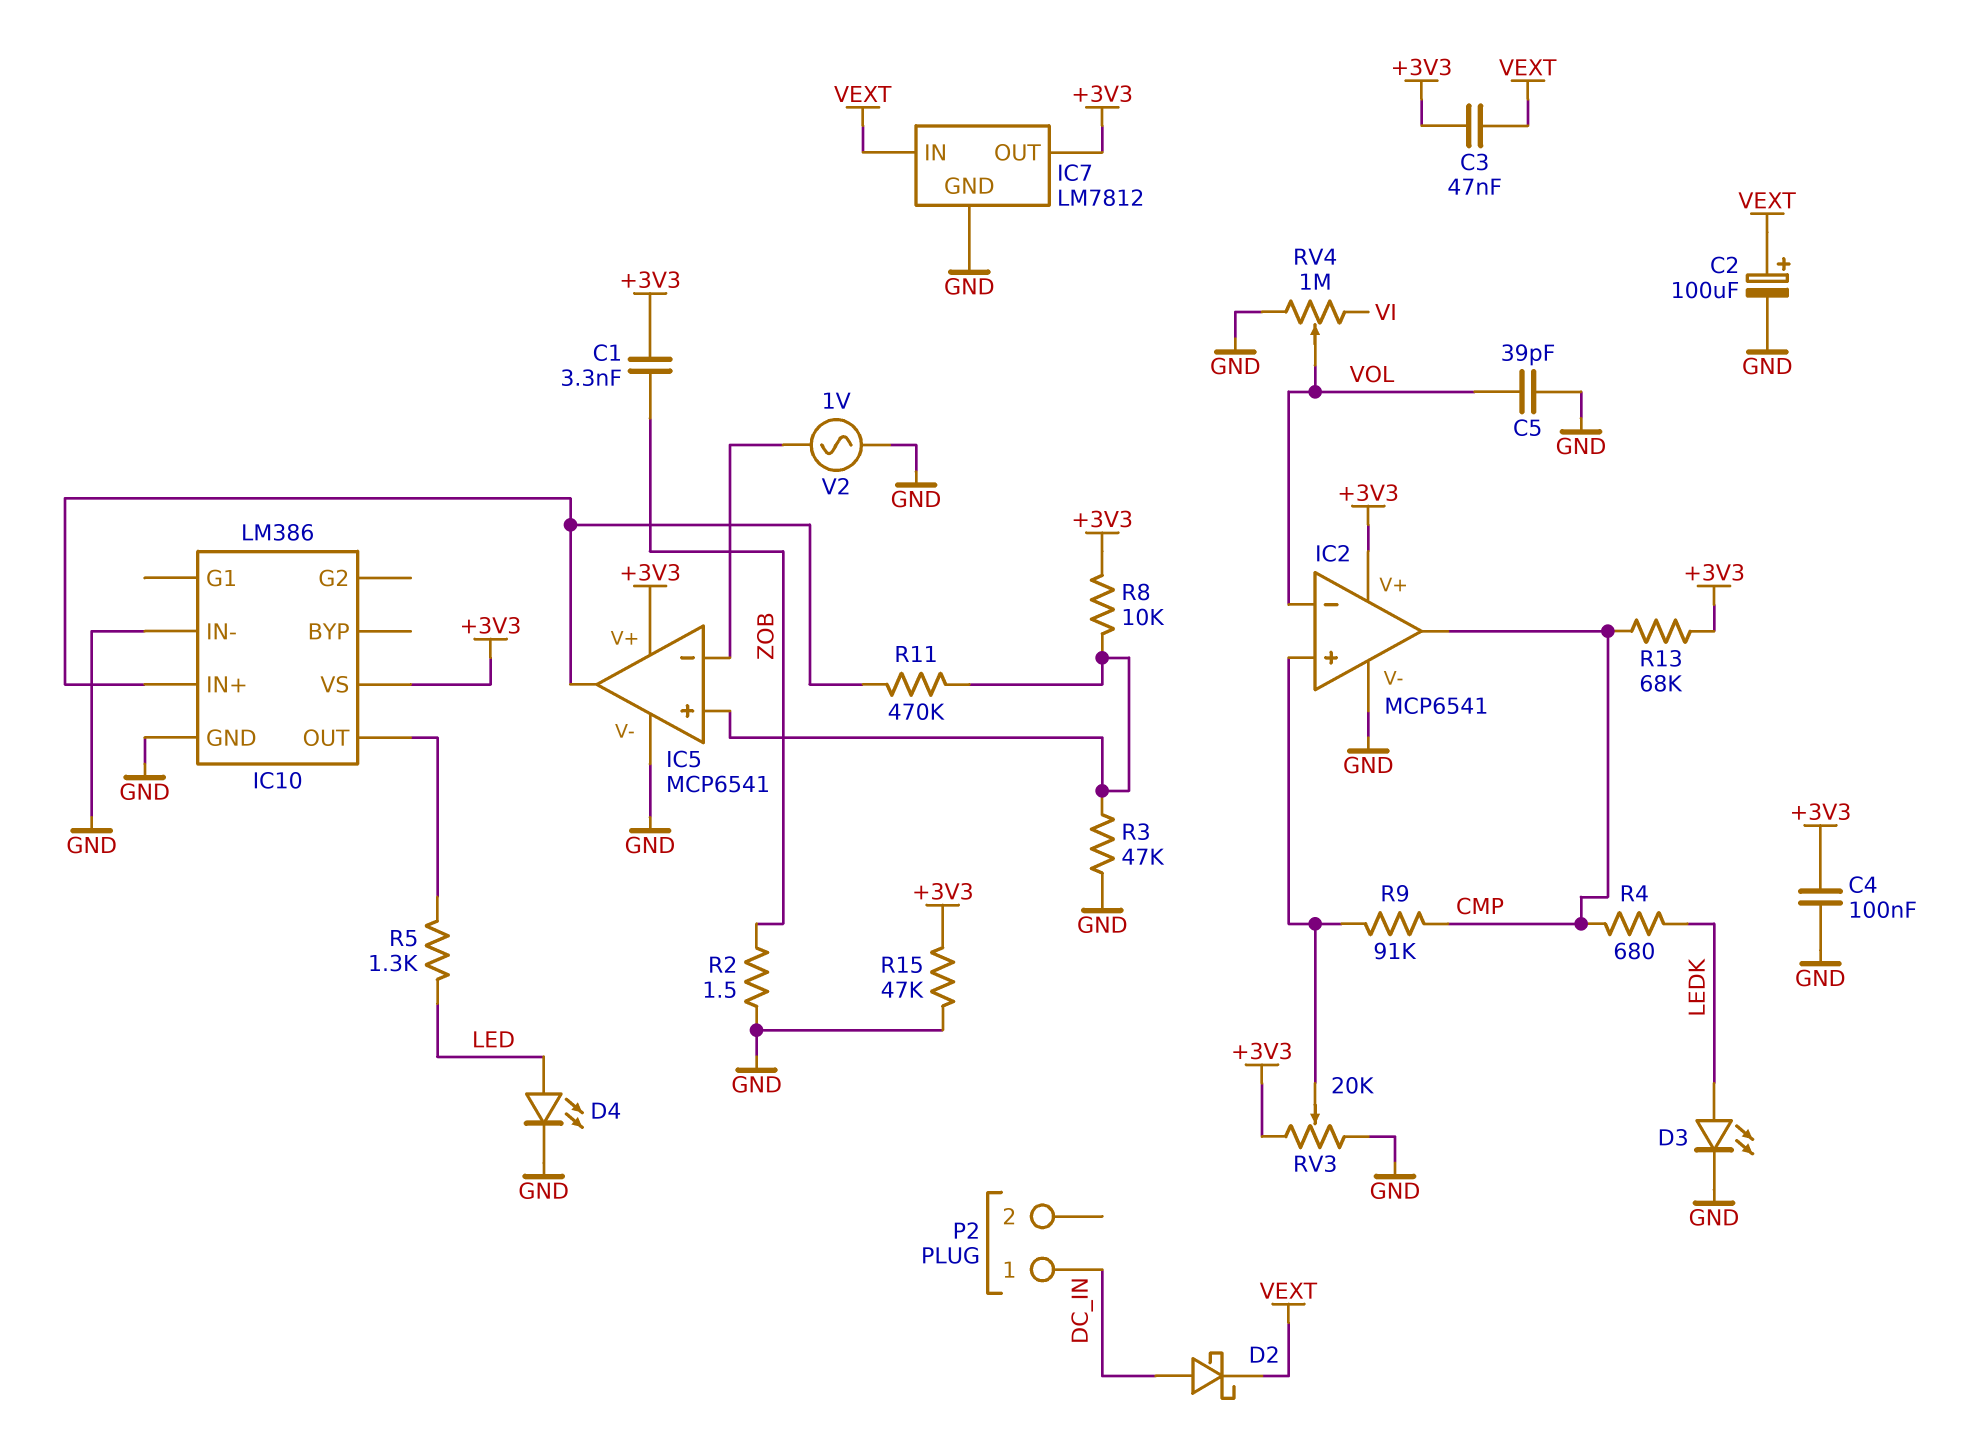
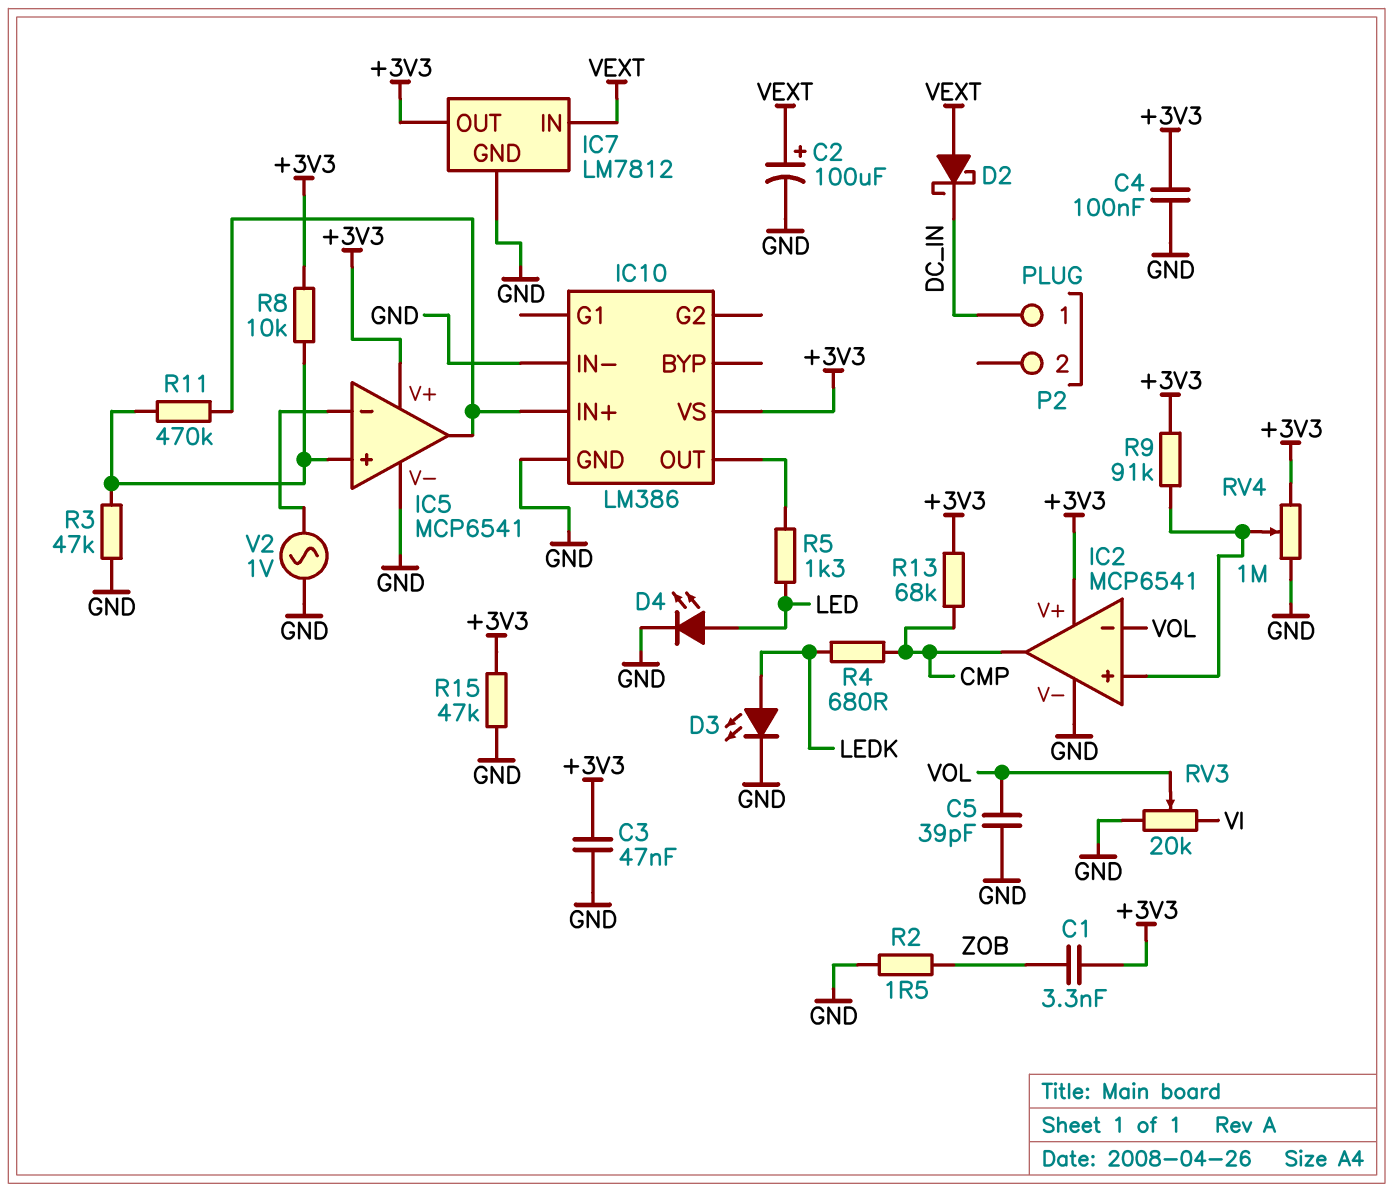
C3: 47nF (+3V3, VEXT) -> 47nF (+3V3, GND)
D2: schottky (A DC_IN, K VEXT) -> schottky (A VEXT, K DC_IN)
R9: 91k (CMP, IC2/in+) -> 91k (+3V3, IC2/in+)
RV3: 20k (+3V3, GND, wiper IC2/in+) -> 20k (GND, VI, wiper VOL)
RV4: 1M (GND, VI, wiper VOL) -> 1M (+3V3, GND, wiper IC2/in+)

